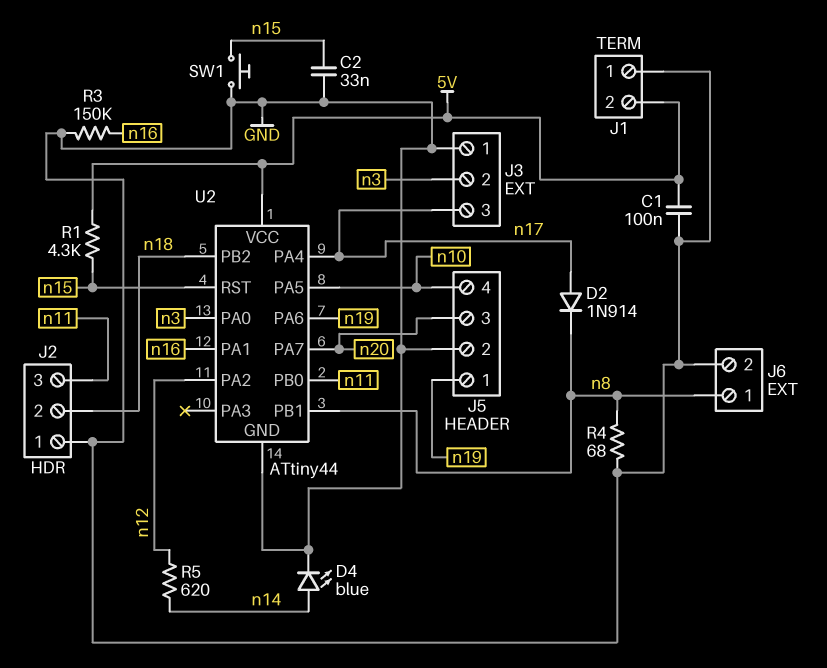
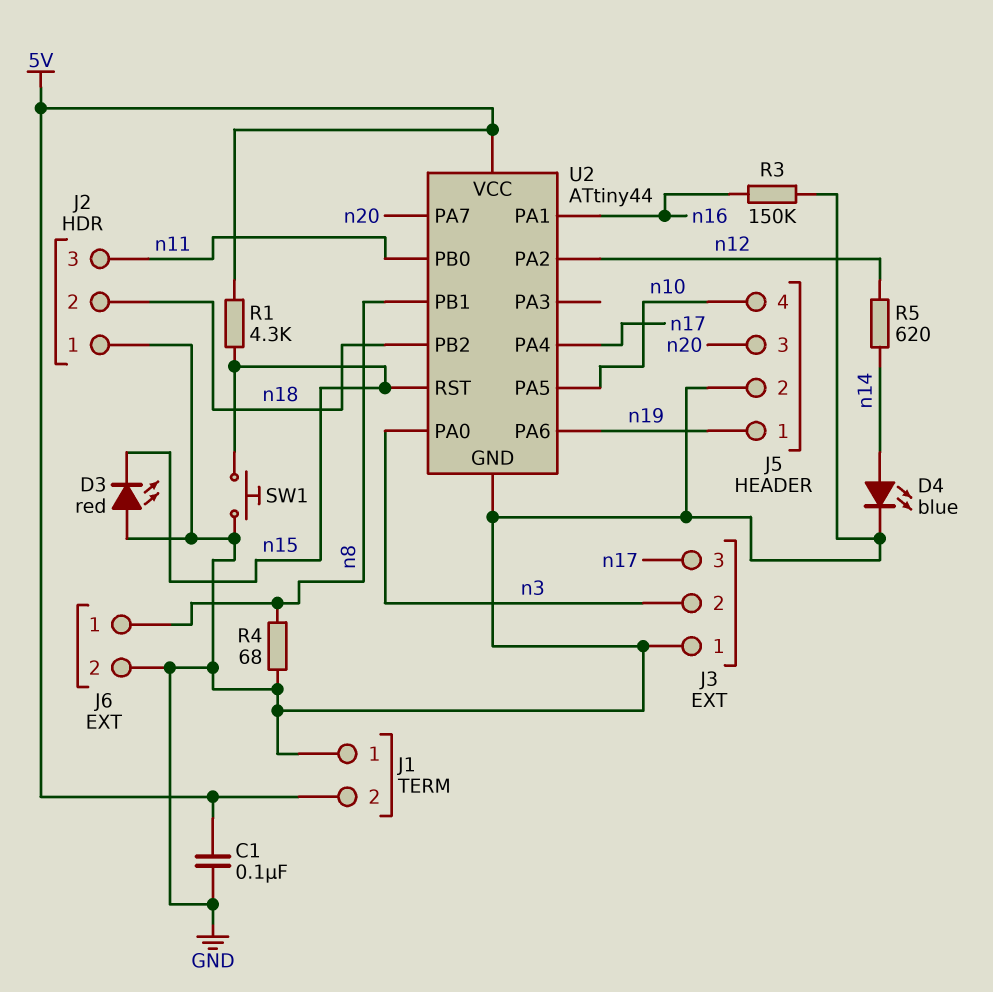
C2: 33nF (GND, n15) -> none
D2: diode 1N914 (A n17, K n8) -> none
D3: none -> LED red (A GND, K n15)

